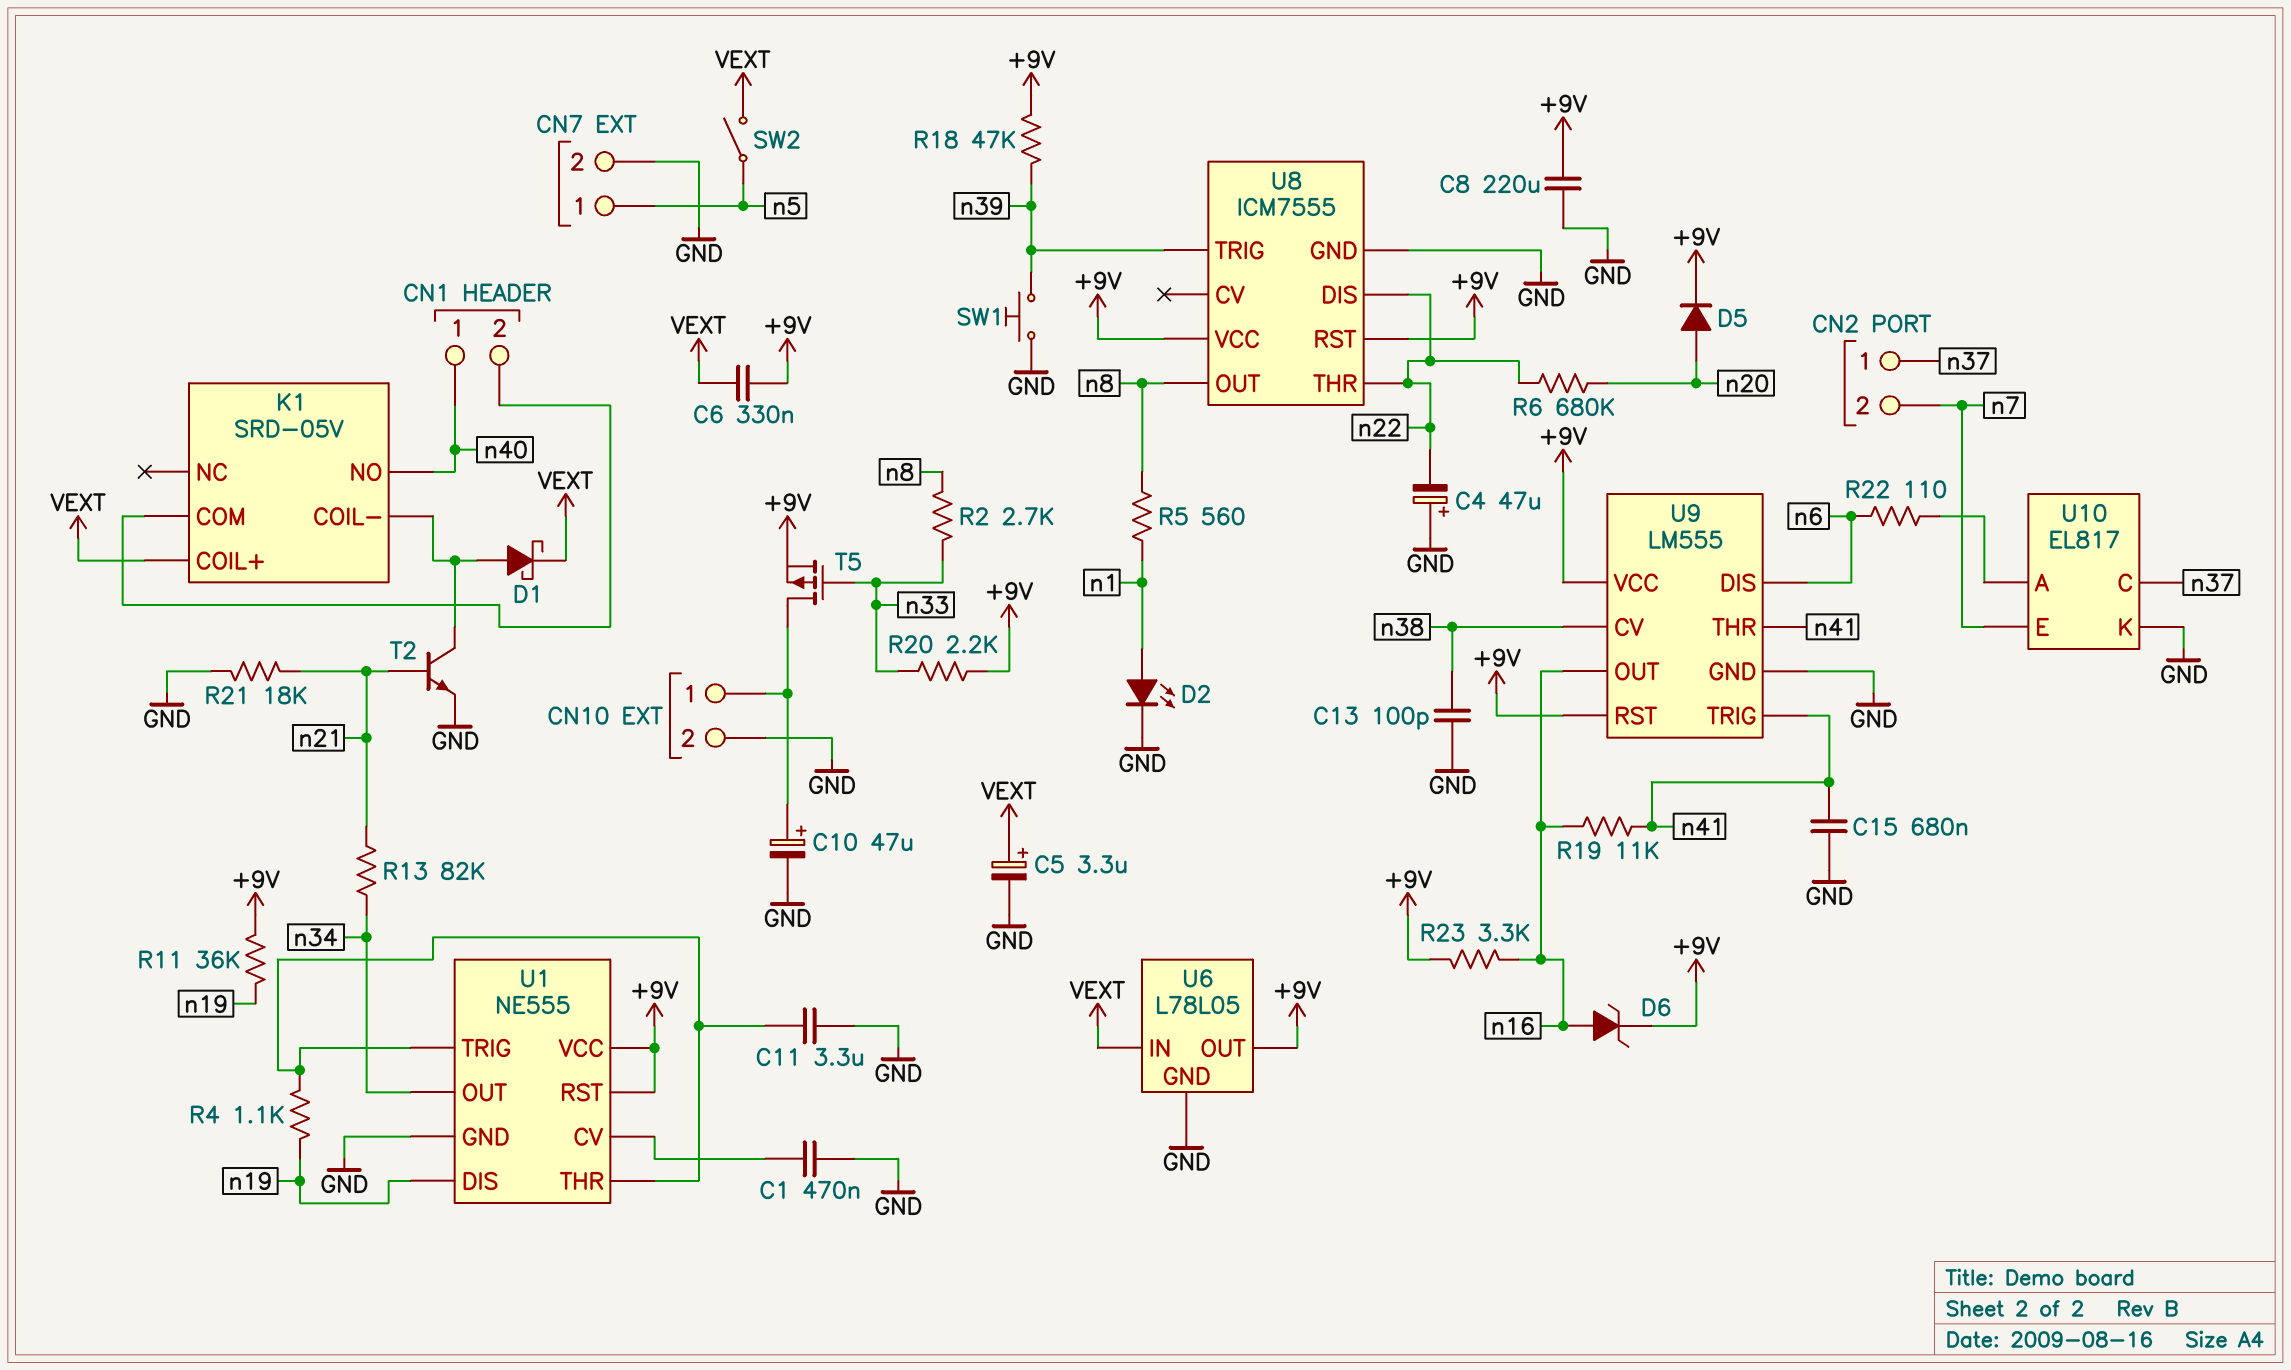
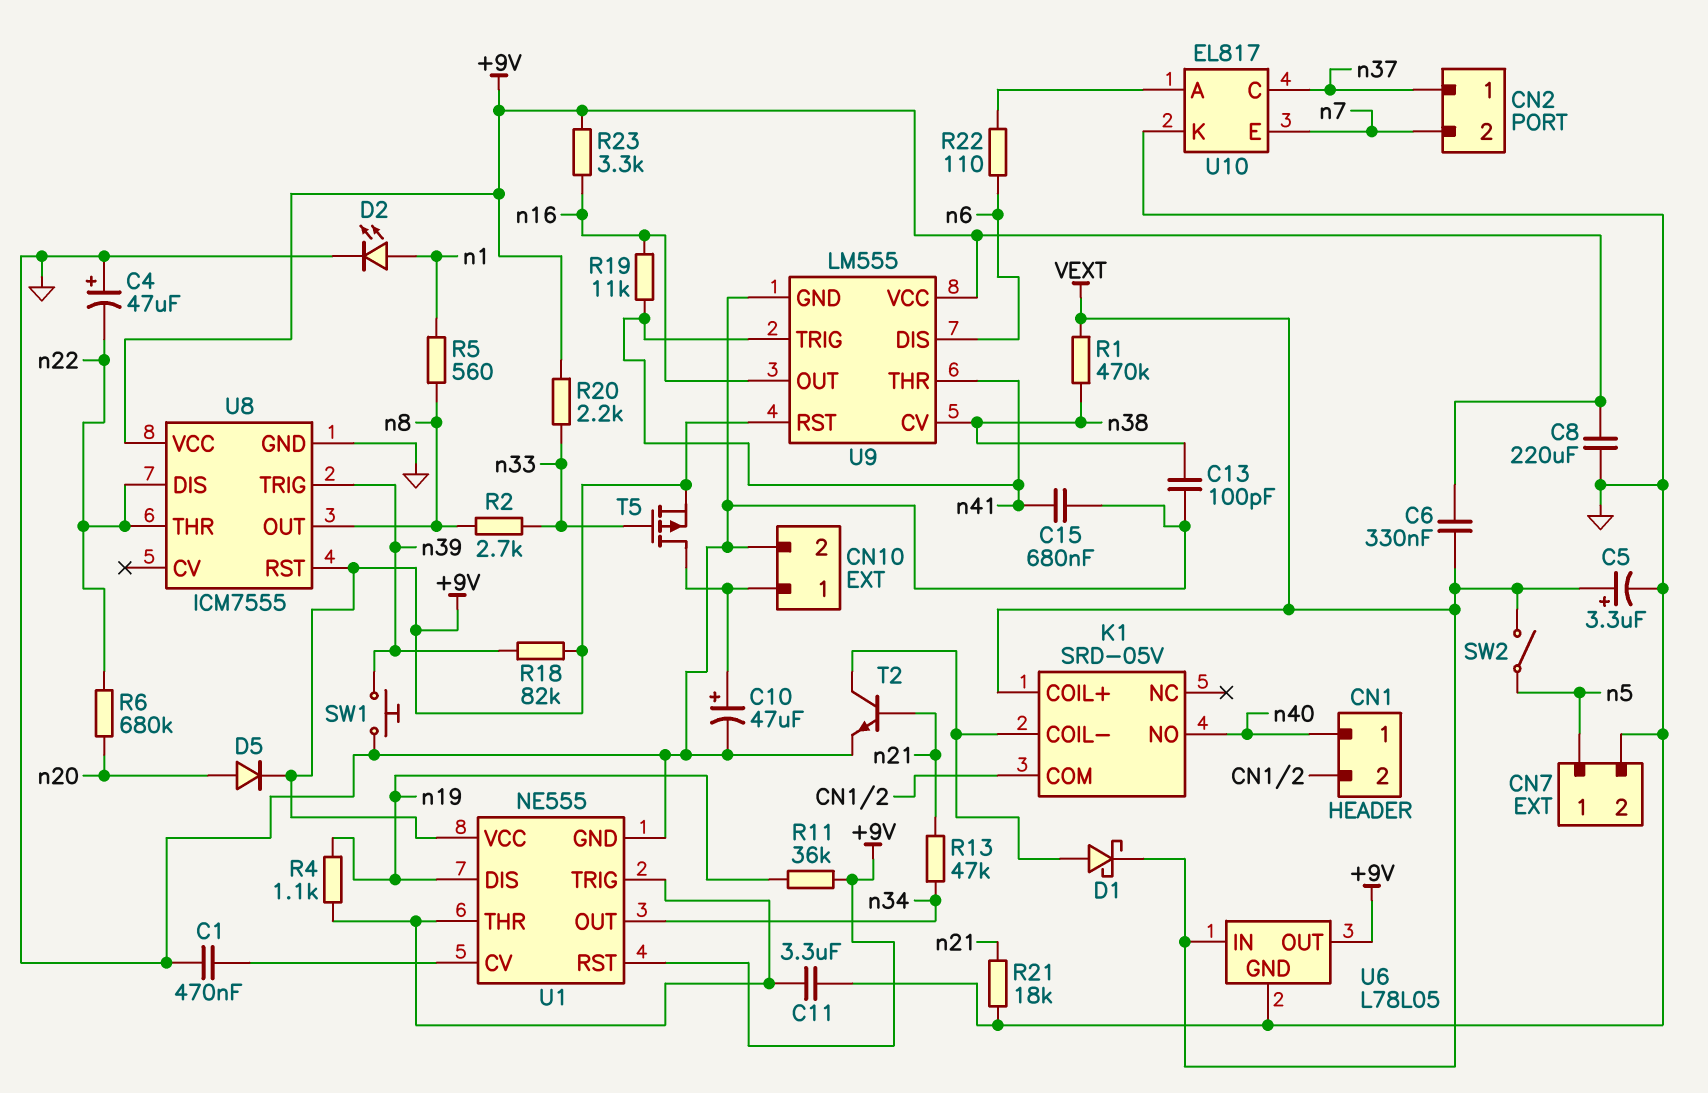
D6: zener (A n16, K +9V) -> none
R1: none -> 470k (VEXT, n38)
R13: 82k (n21, n34) -> 47k (n21, n34)
R18: 47k (+9V, n39) -> 82k (+9V, n39)

